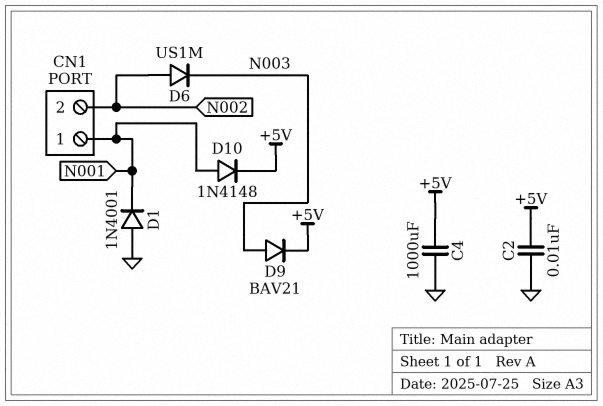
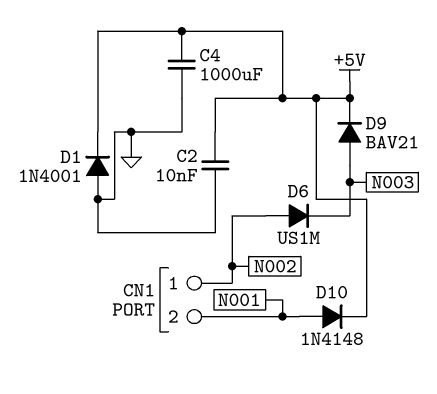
CN1 pin 1: N001 -> N002
CN1 pin 2: N002 -> N001
D1: diode 1N4001 (A GND, K N001) -> diode 1N4001 (A GND, K +5V)

